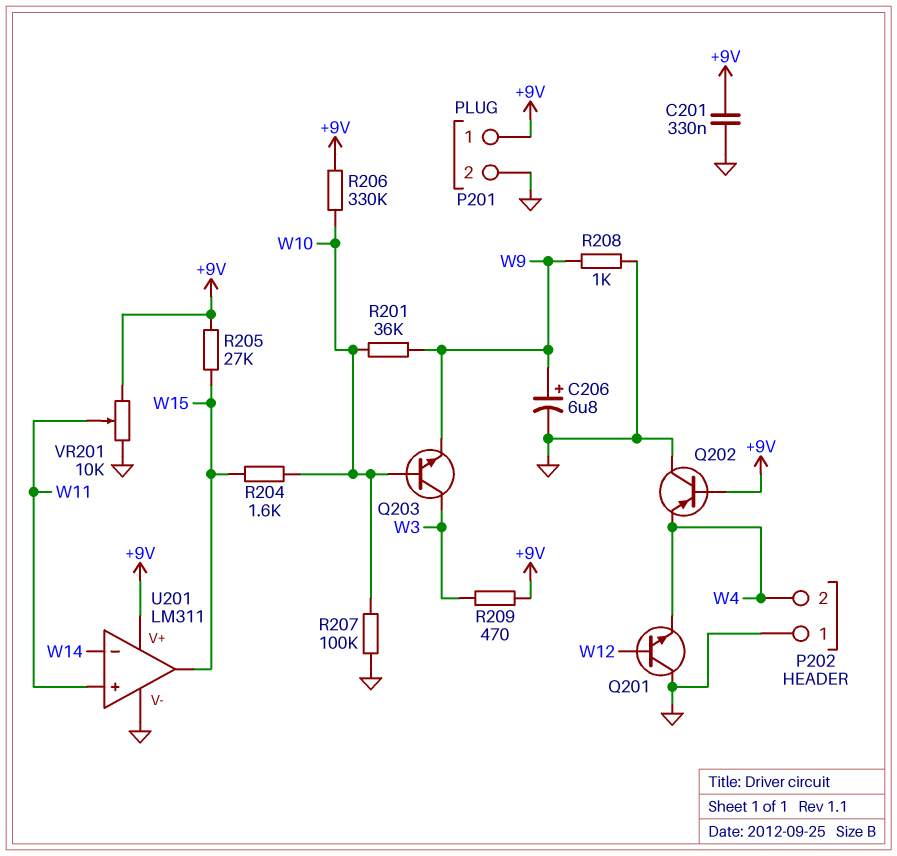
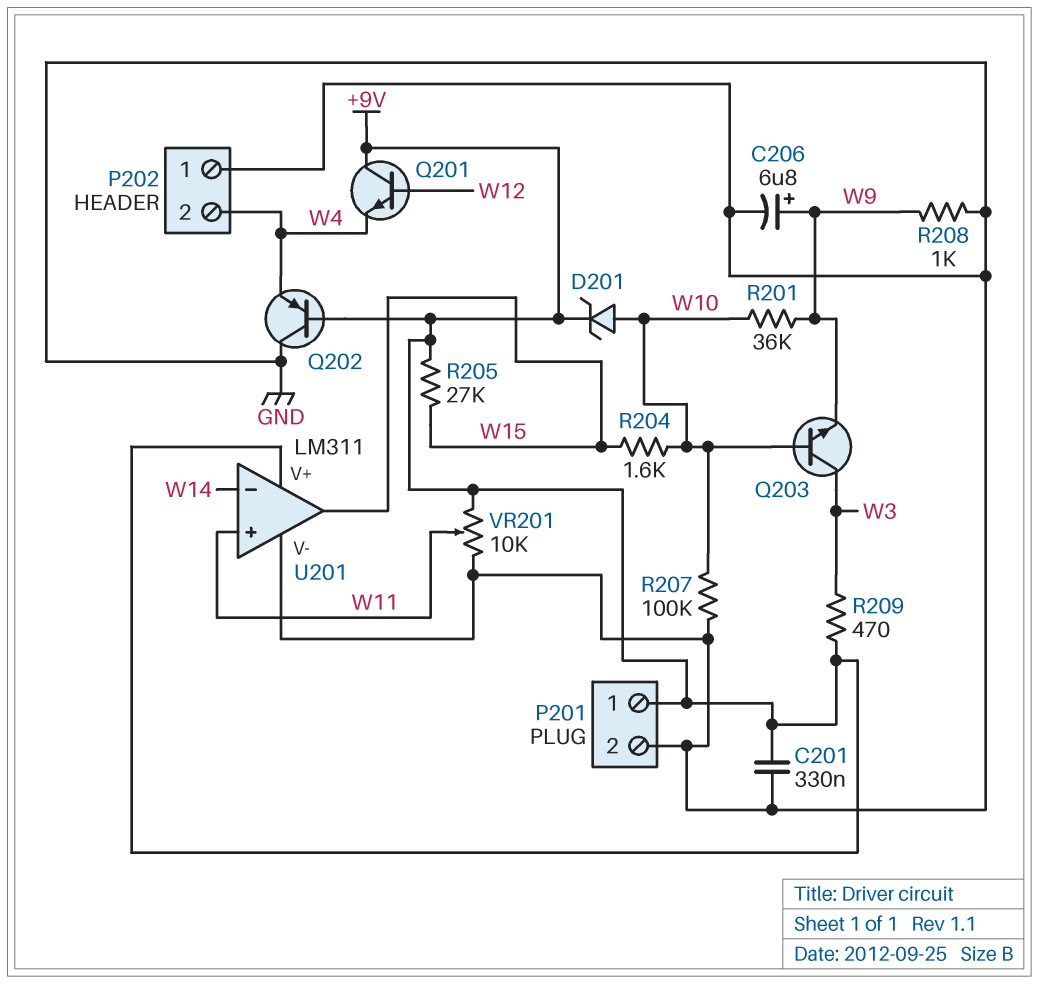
D201: none -> zener (A W10, K +9V)
Q201: NPN (B W12, C GND, E W4) -> NPN (B W12, C +9V, E W4)
R206: 330k (+9V, W10) -> none

